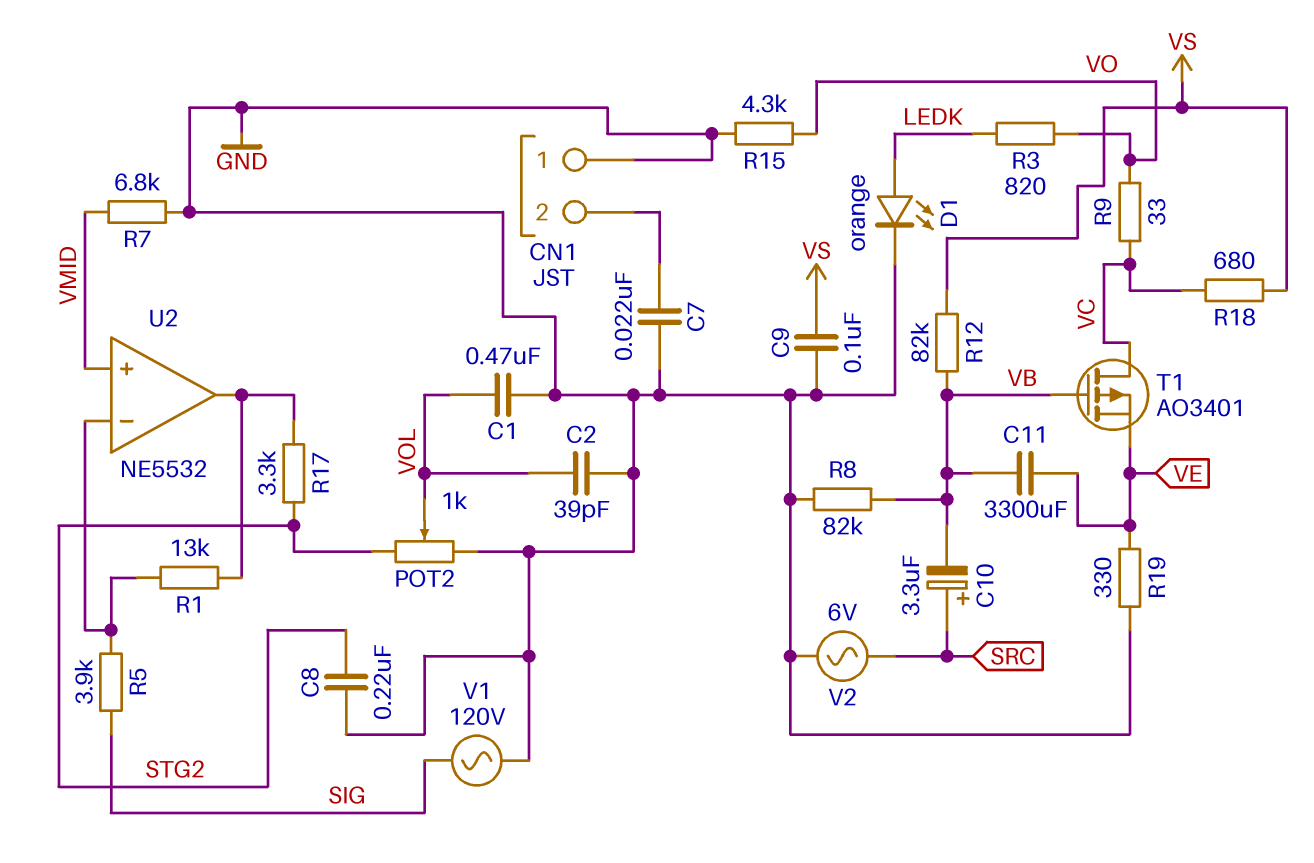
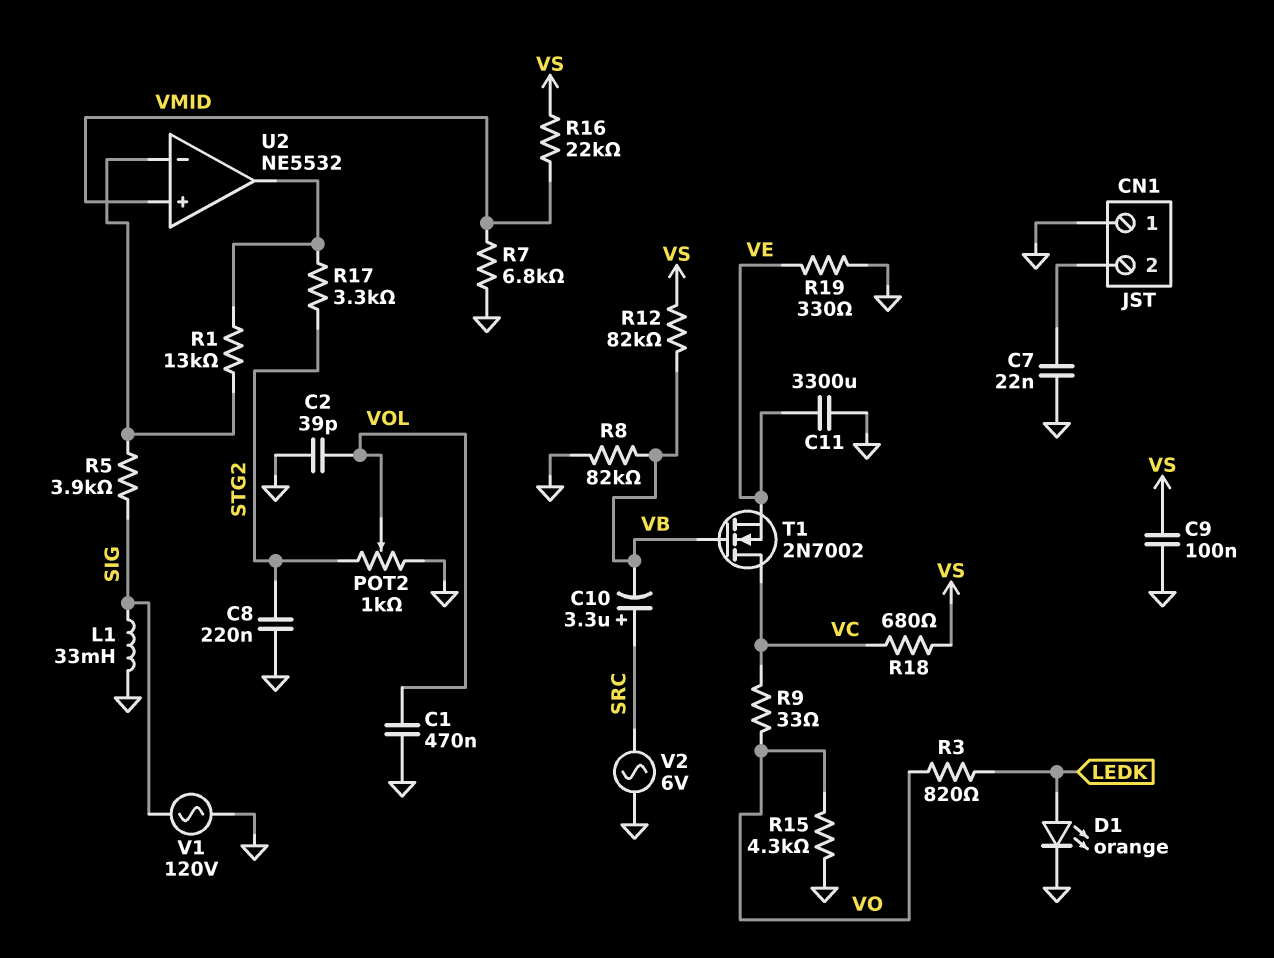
C11: 3300uF (VB, VE) -> 3300uF (GND, VE)
L1: none -> 33mH (GND, SIG)
R16: none -> 22k (VMID, VS)
T1: PMOS AO3401 (G VB, D VC, S VE) -> NMOS 2N7002 (G VB, D VC, S VE)

